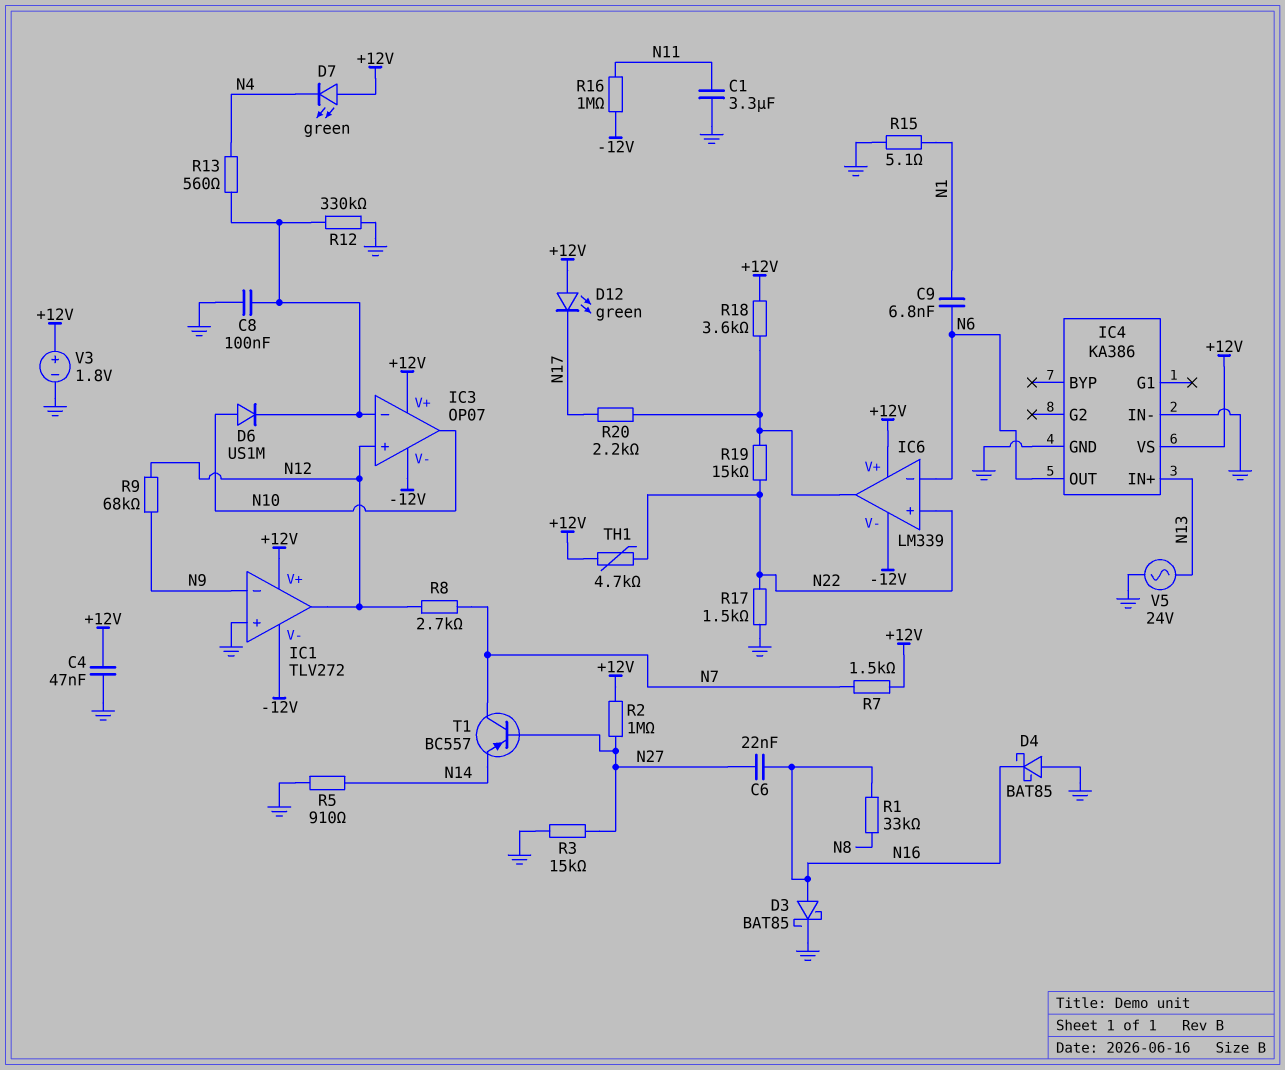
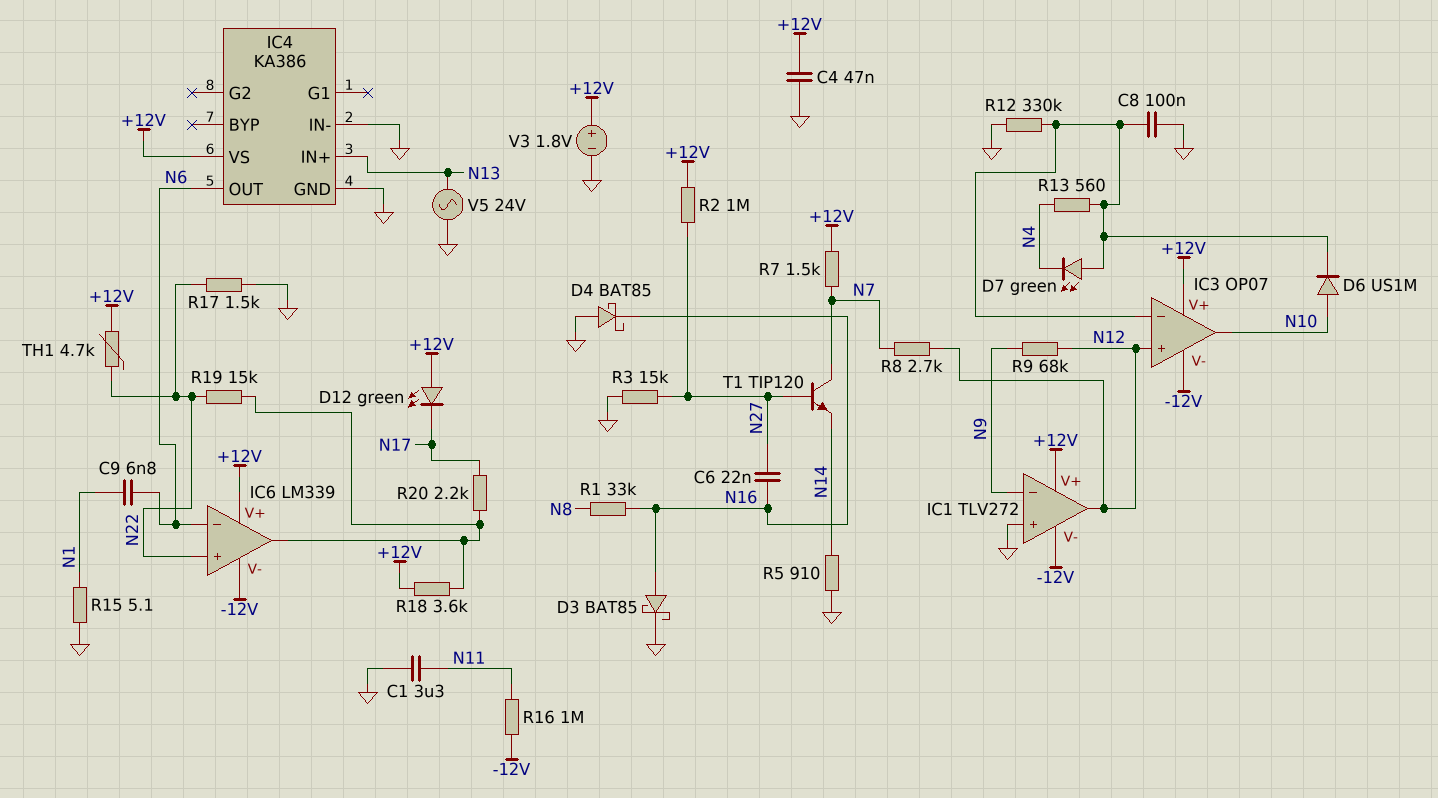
D7: LED green (A +12V, K N4) -> LED green (A IC3/in-, K N4)
T1: PNP BC557 (B N27, C N7, E N14) -> NPN TIP120 (B N27, C N7, E N14)

